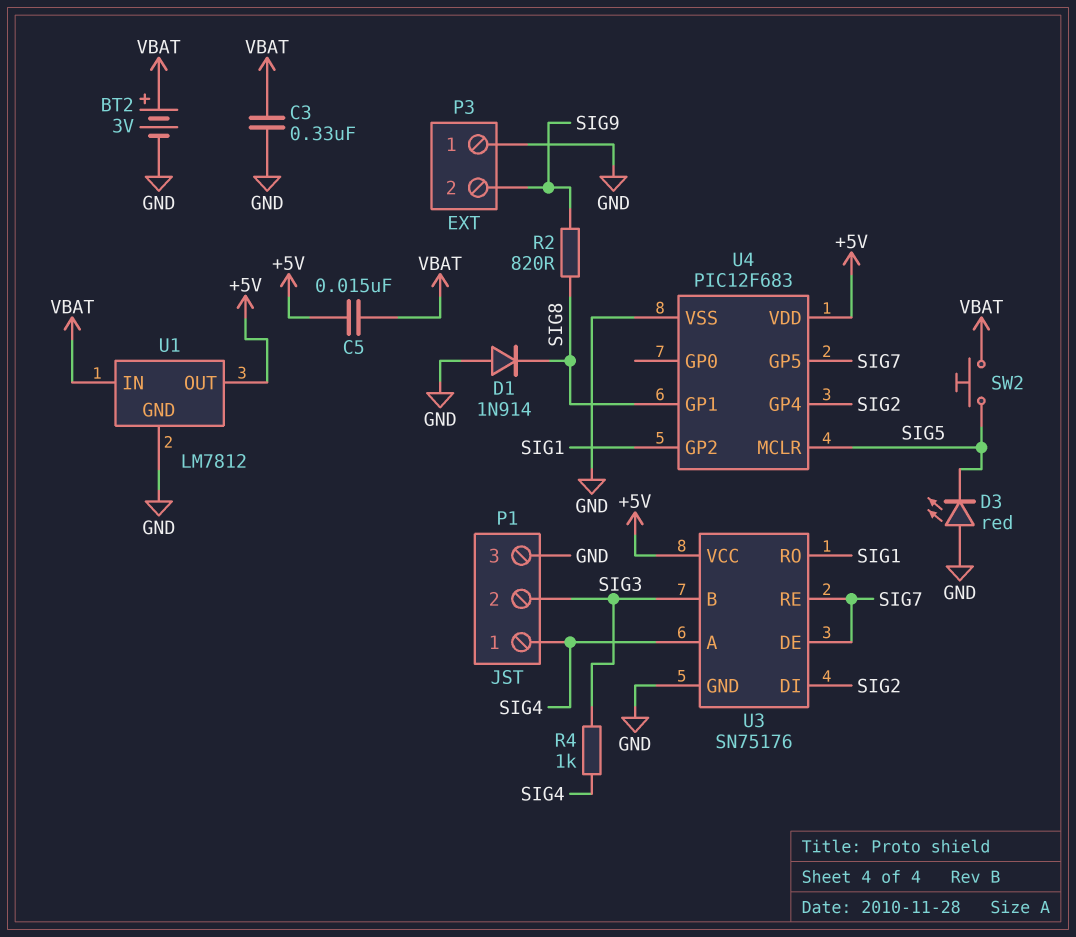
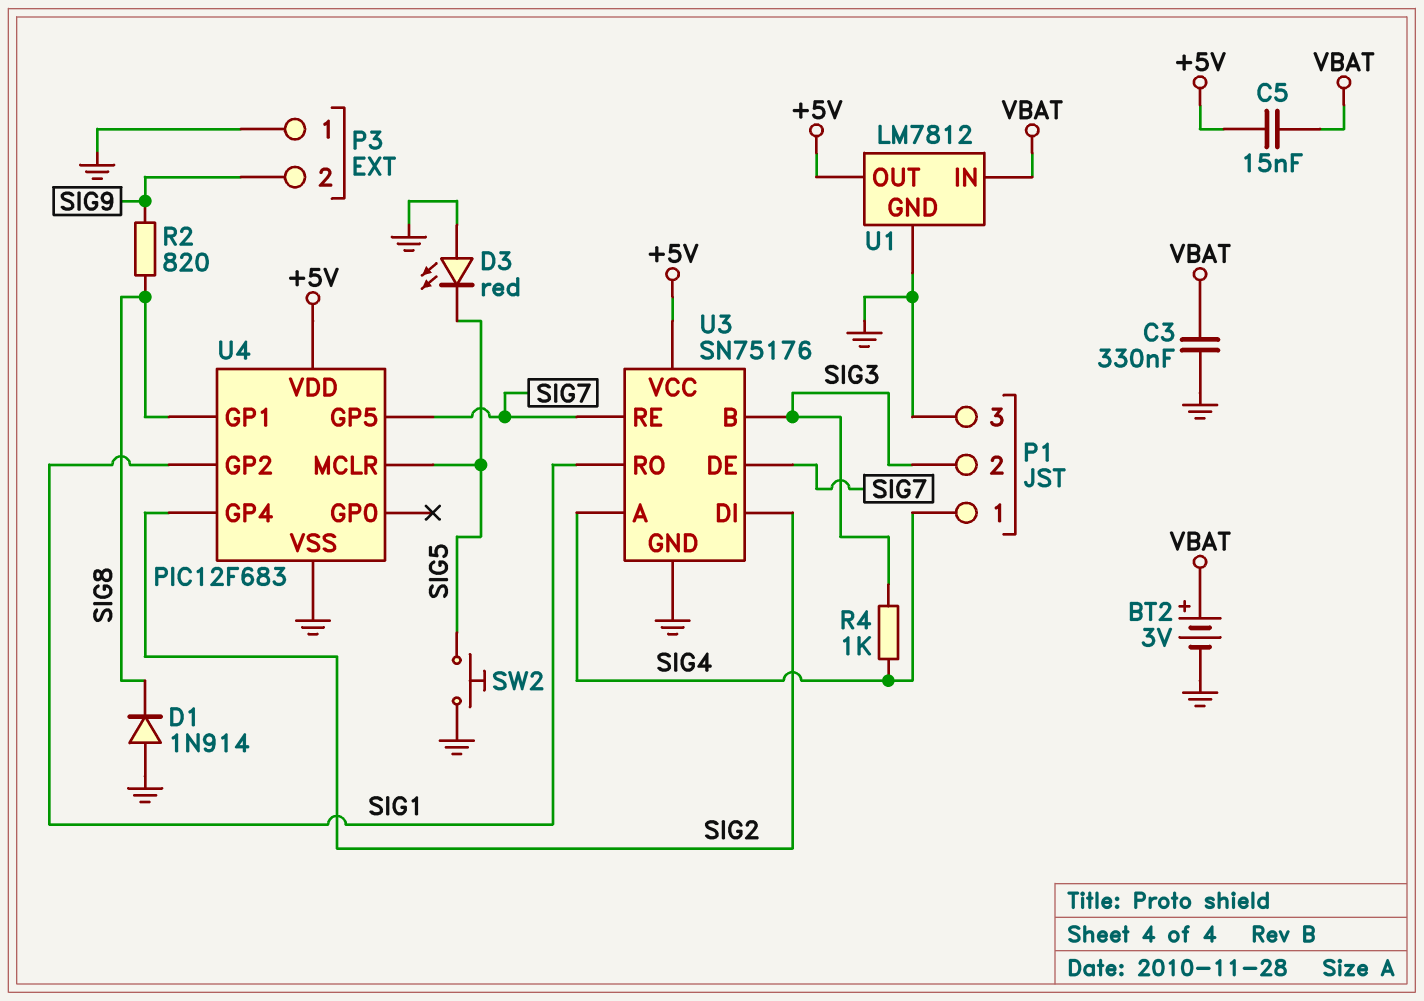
SW2: button (SIG5, VBAT) -> button (GND, SIG5)

